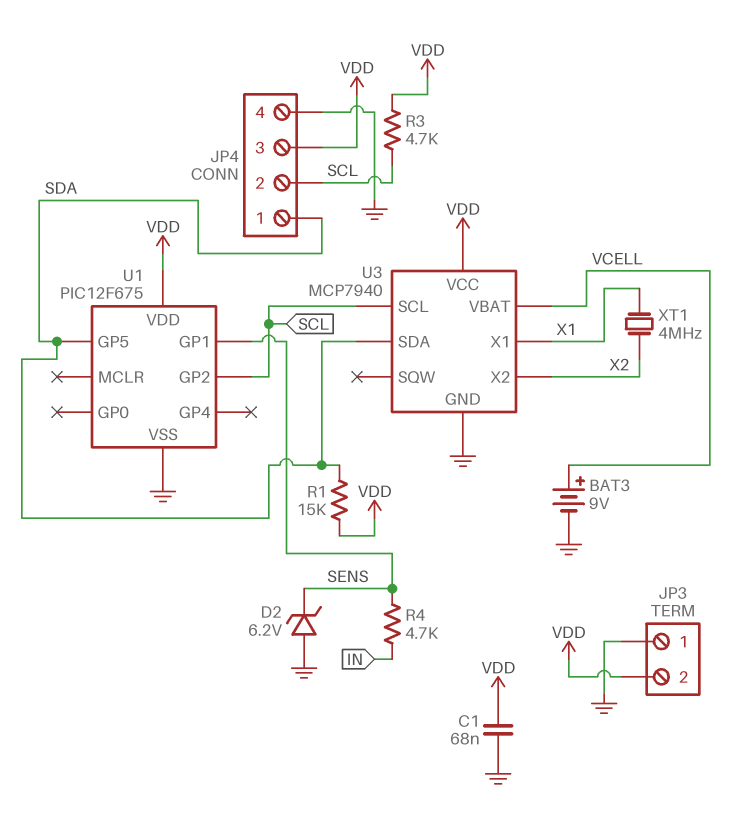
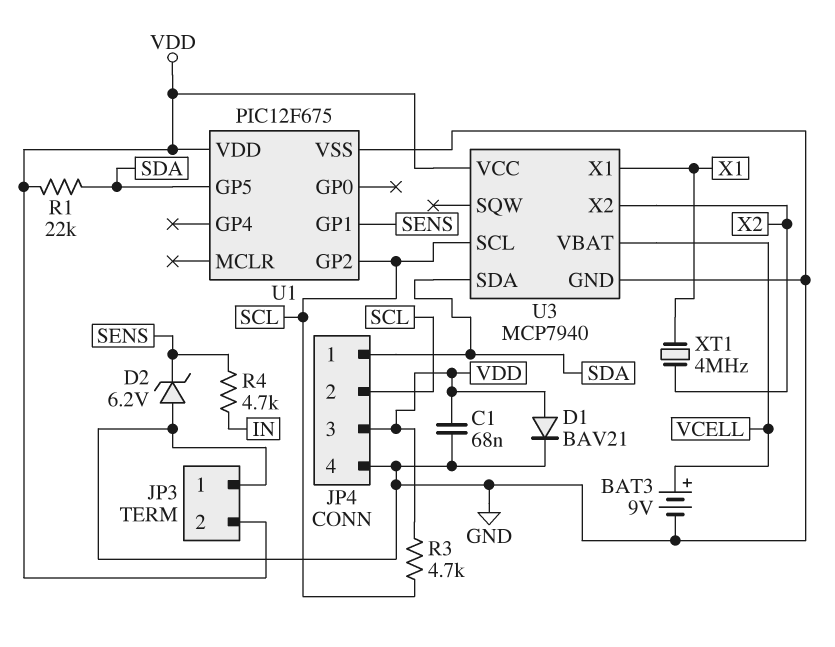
D1: none -> diode BAV21 (A VDD, K GND)
R1: 15k (SDA, VDD) -> 22k (SDA, VDD)

